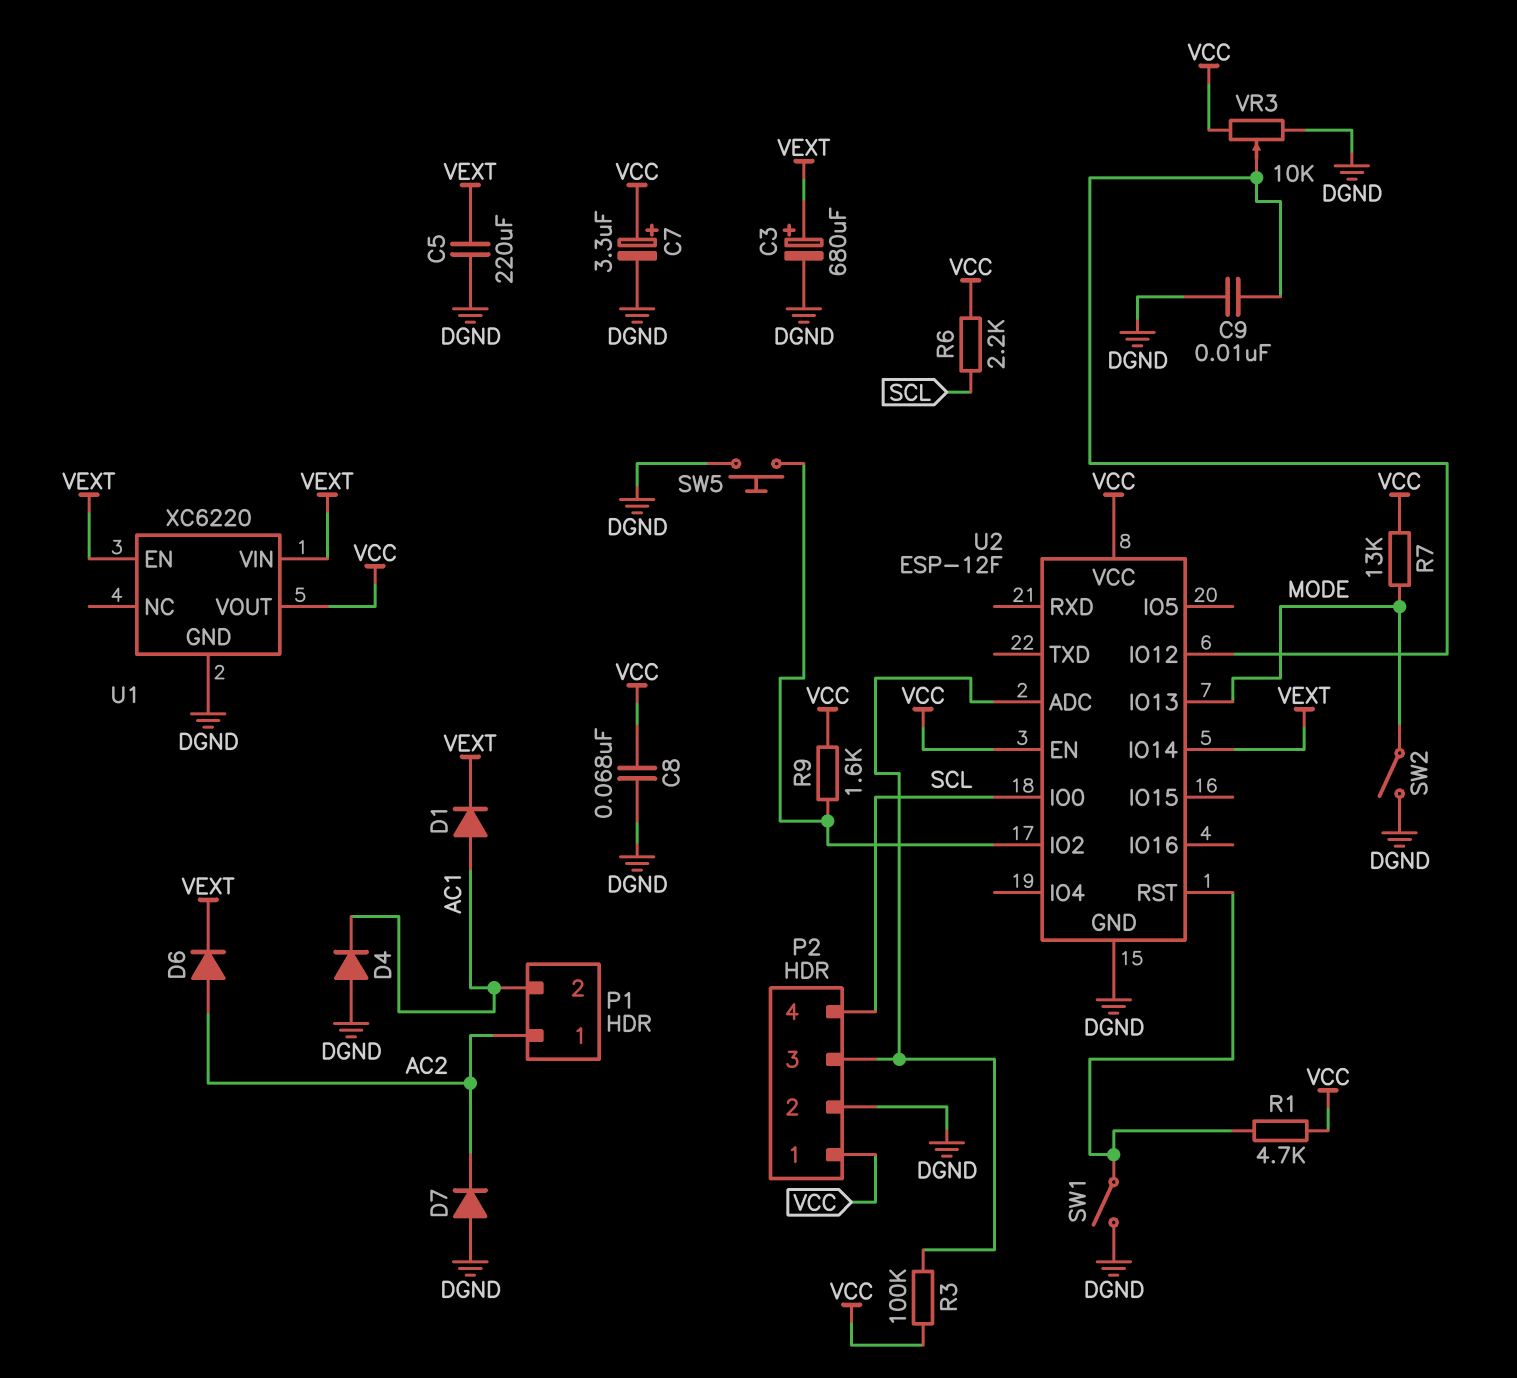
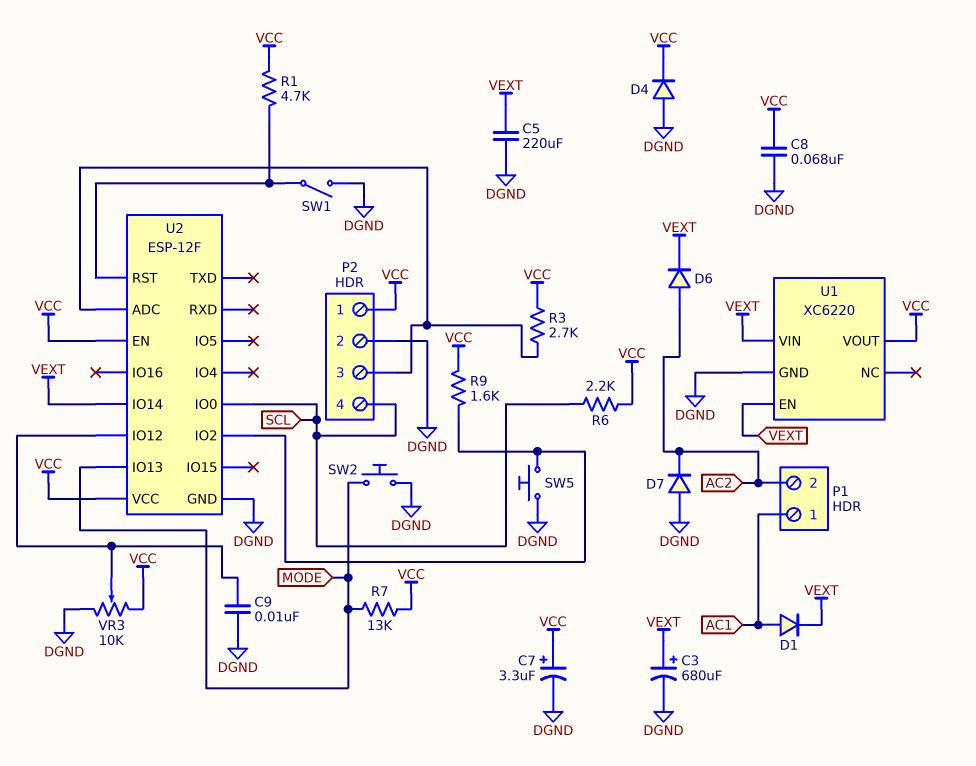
D4: diode (A DGND, K AC1) -> diode (A DGND, K VCC)
P1 pin 1: AC2 -> AC1
P1 pin 2: AC1 -> AC2
R3: 100k (P2/3, VCC) -> 2.7k (P2/3, VCC)
SW2: switch (DGND, MODE) -> button (DGND, MODE)

